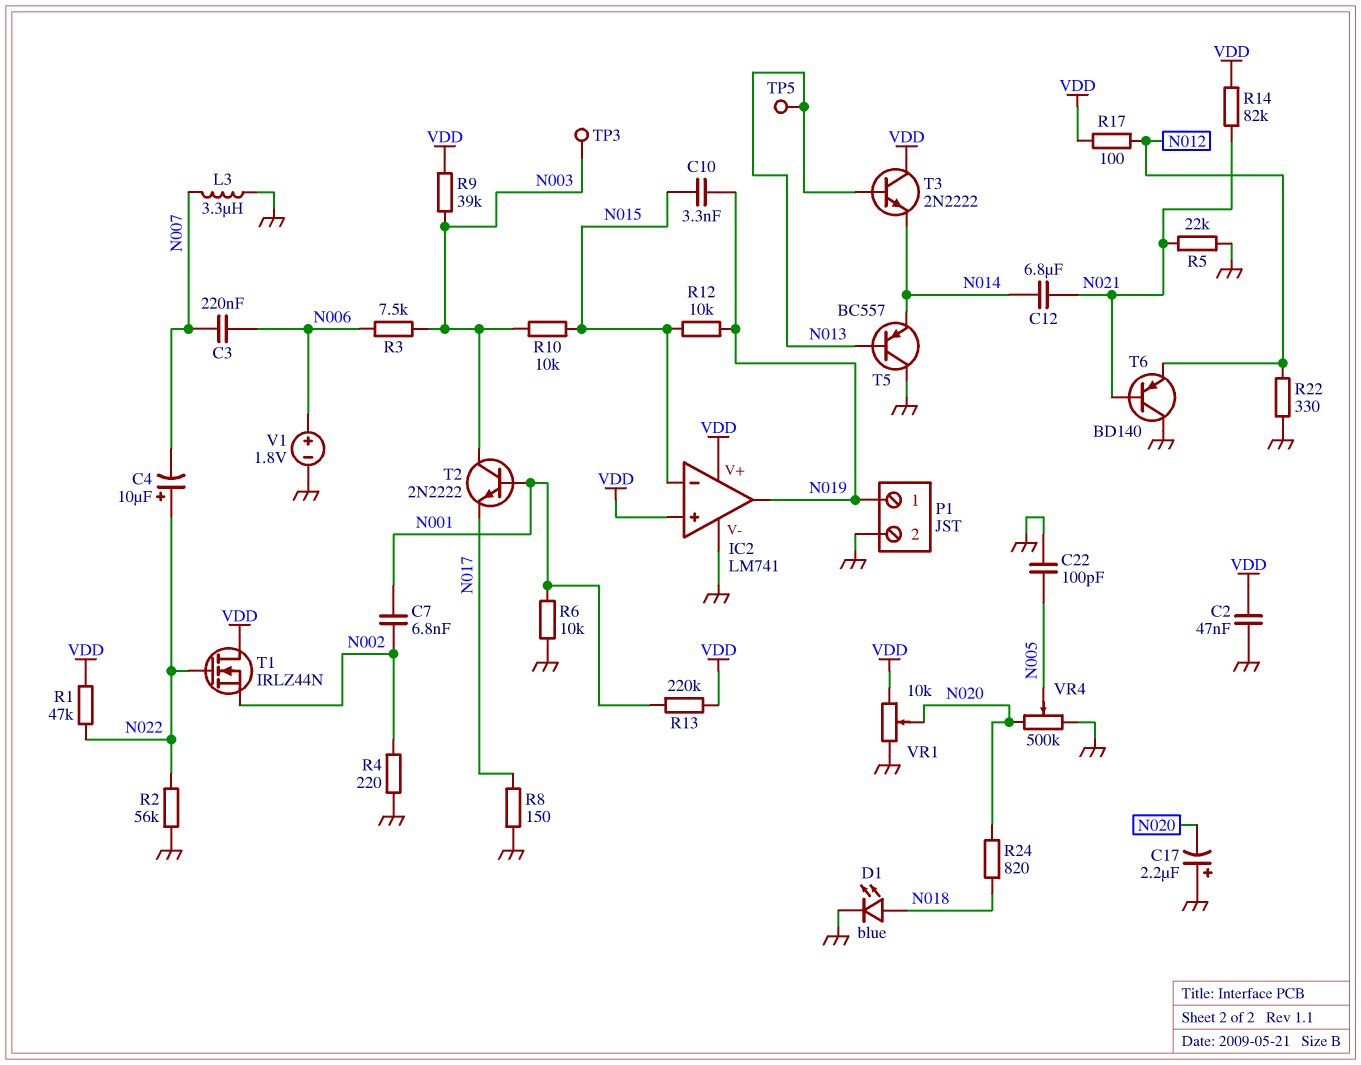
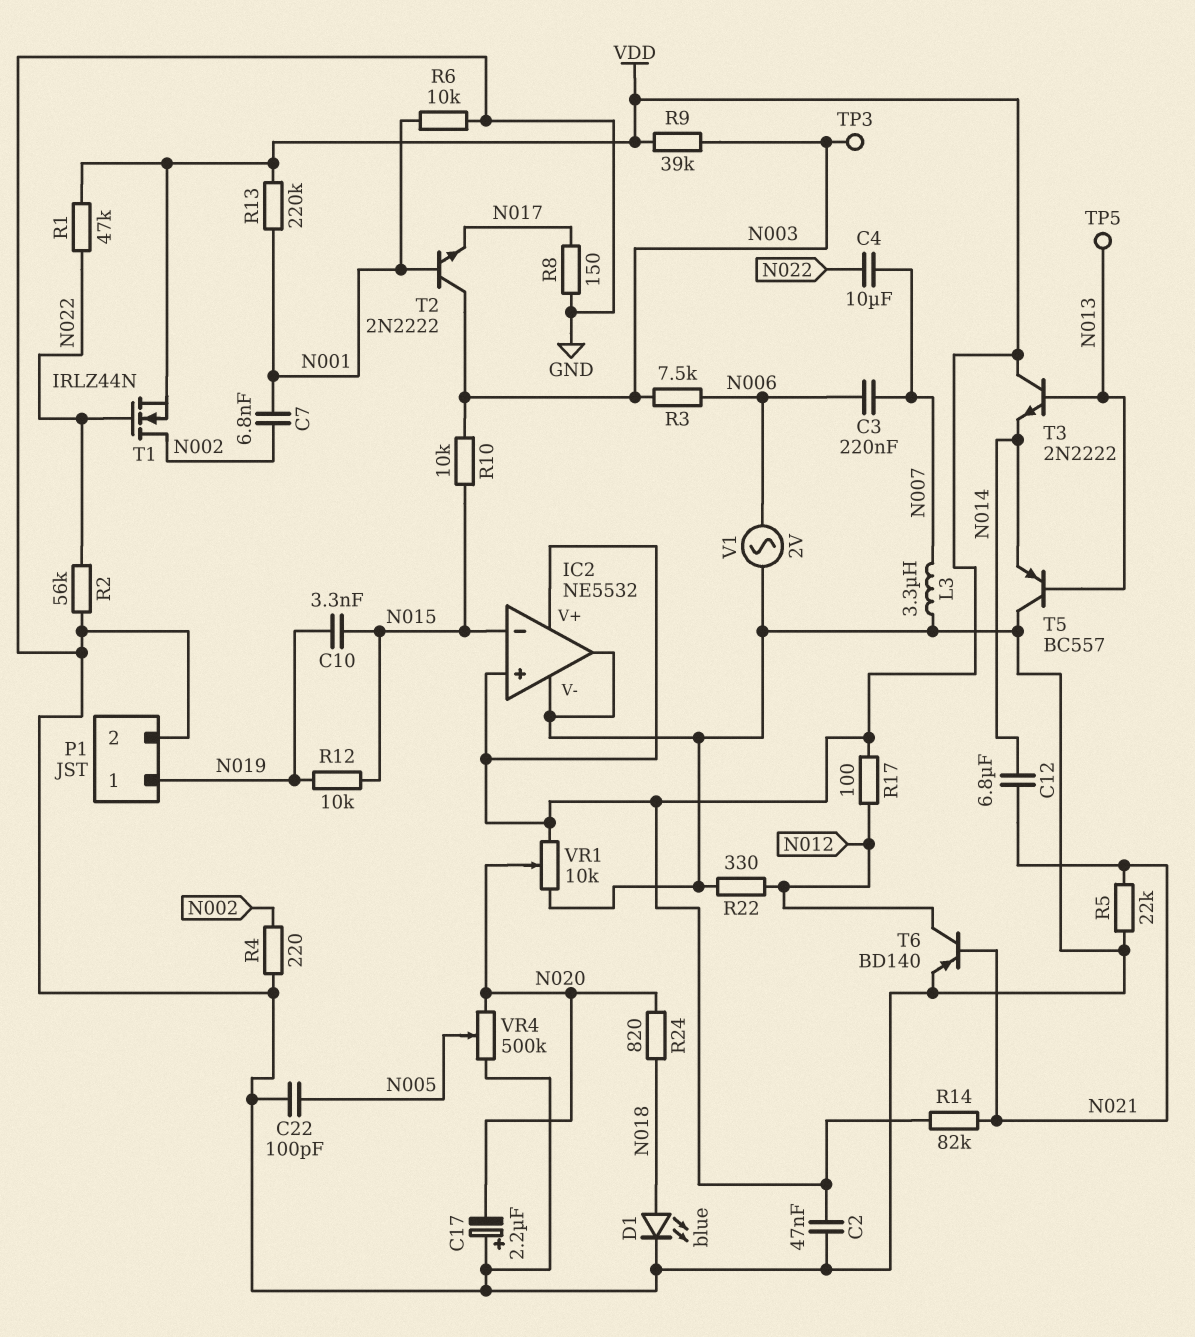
C4: 10uF (plus N022, minus N007) -> 10uF (N007, N022)
IC2: LM741 -> NE5532
IC2 pin out: N019 -> GND
T1: NMOS IRLZ44N (G N022, D VDD, S N002) -> NMOS IRLZ44N (G N022, D N002, S VDD)
T6: PNP BD140 (B N021, C GND, E N012) -> PNP BD140 (B N021, C N012, E GND)
V1: 1.8V (plus N006, minus GND) -> AC 2V (GND, N006)

